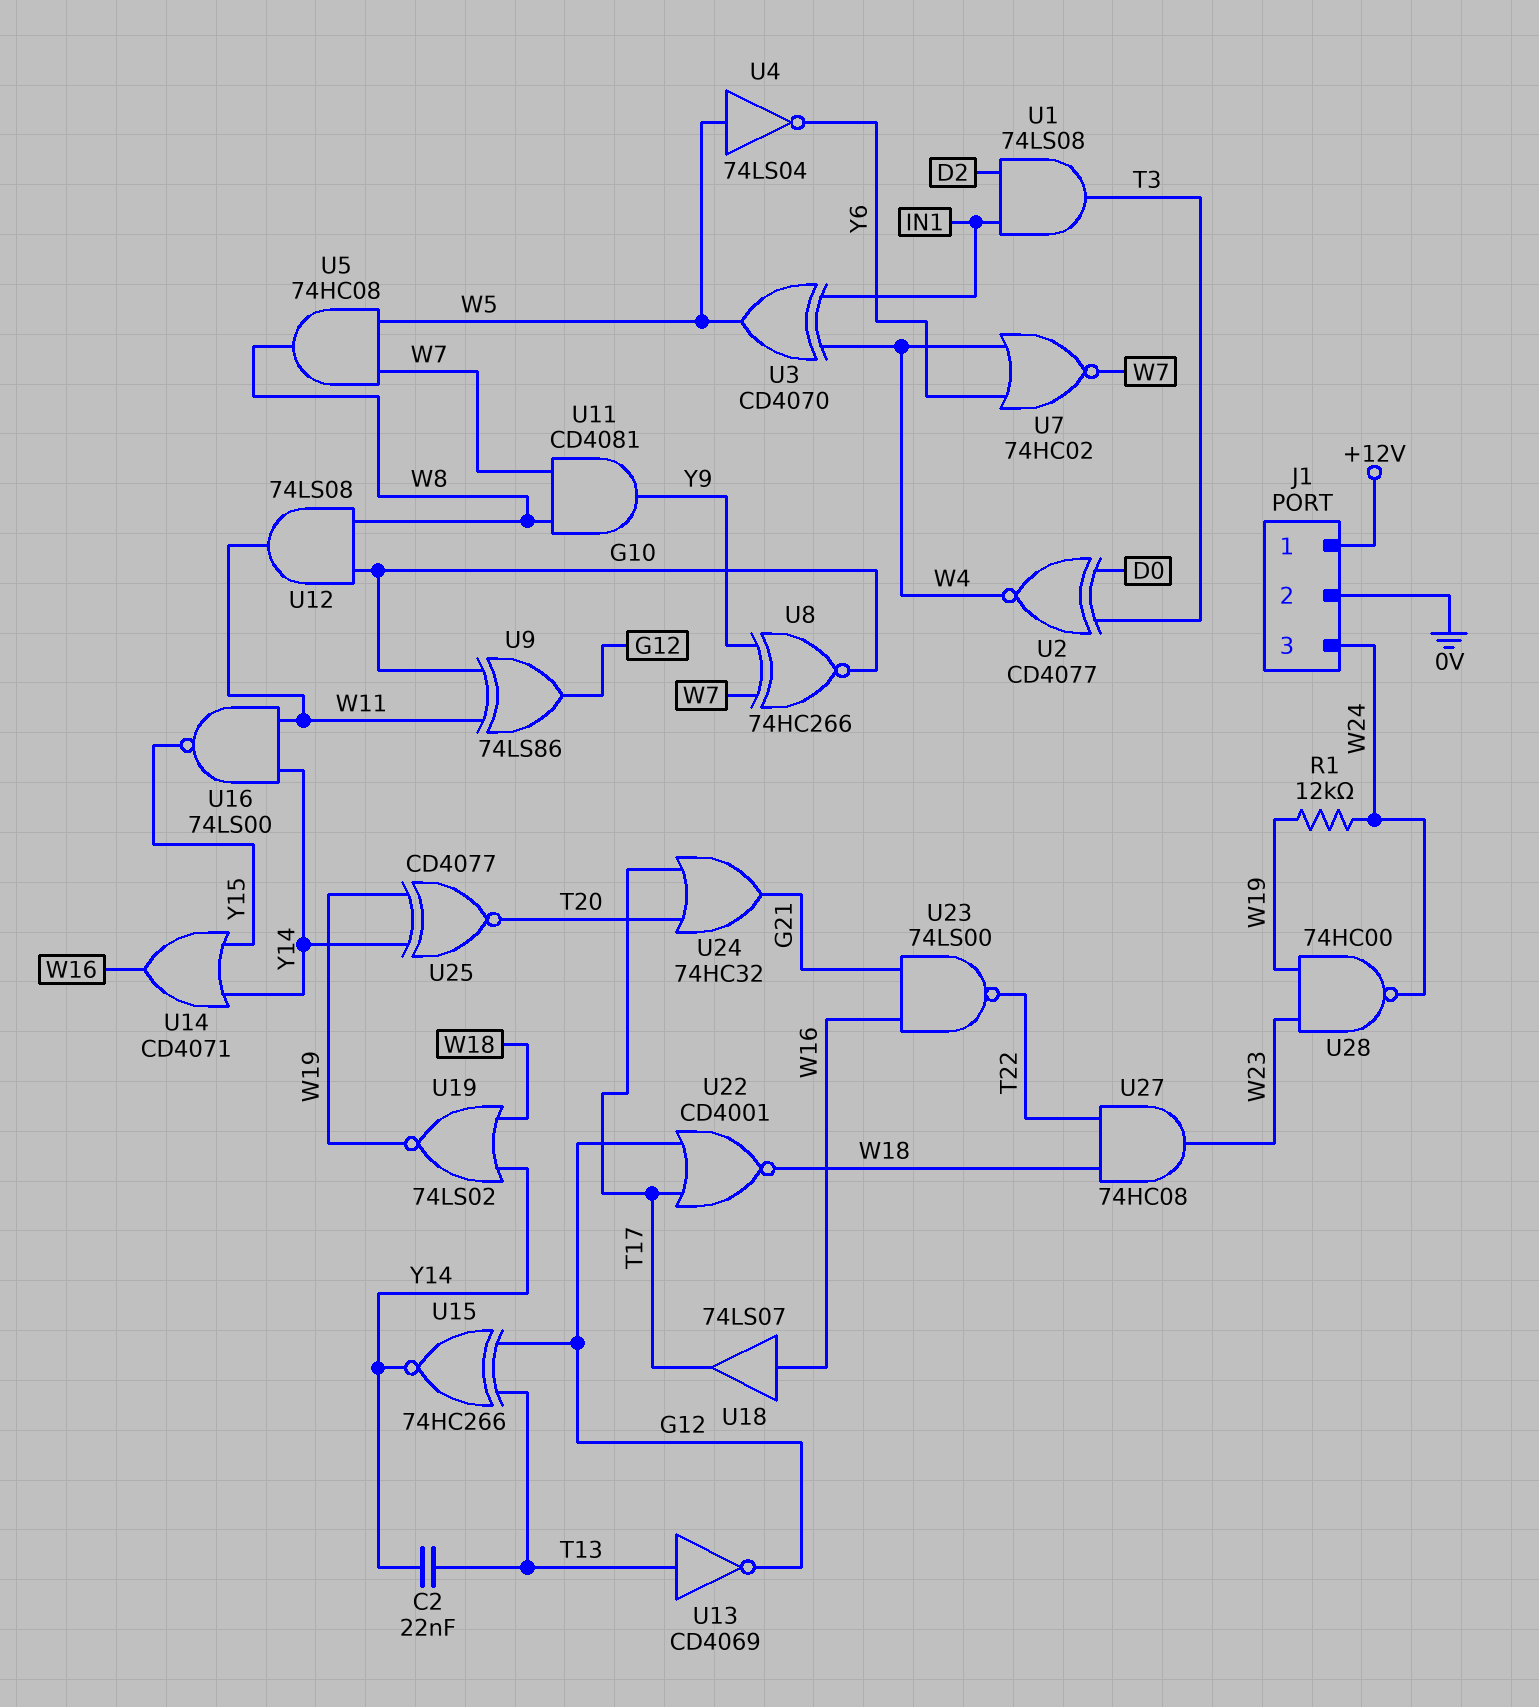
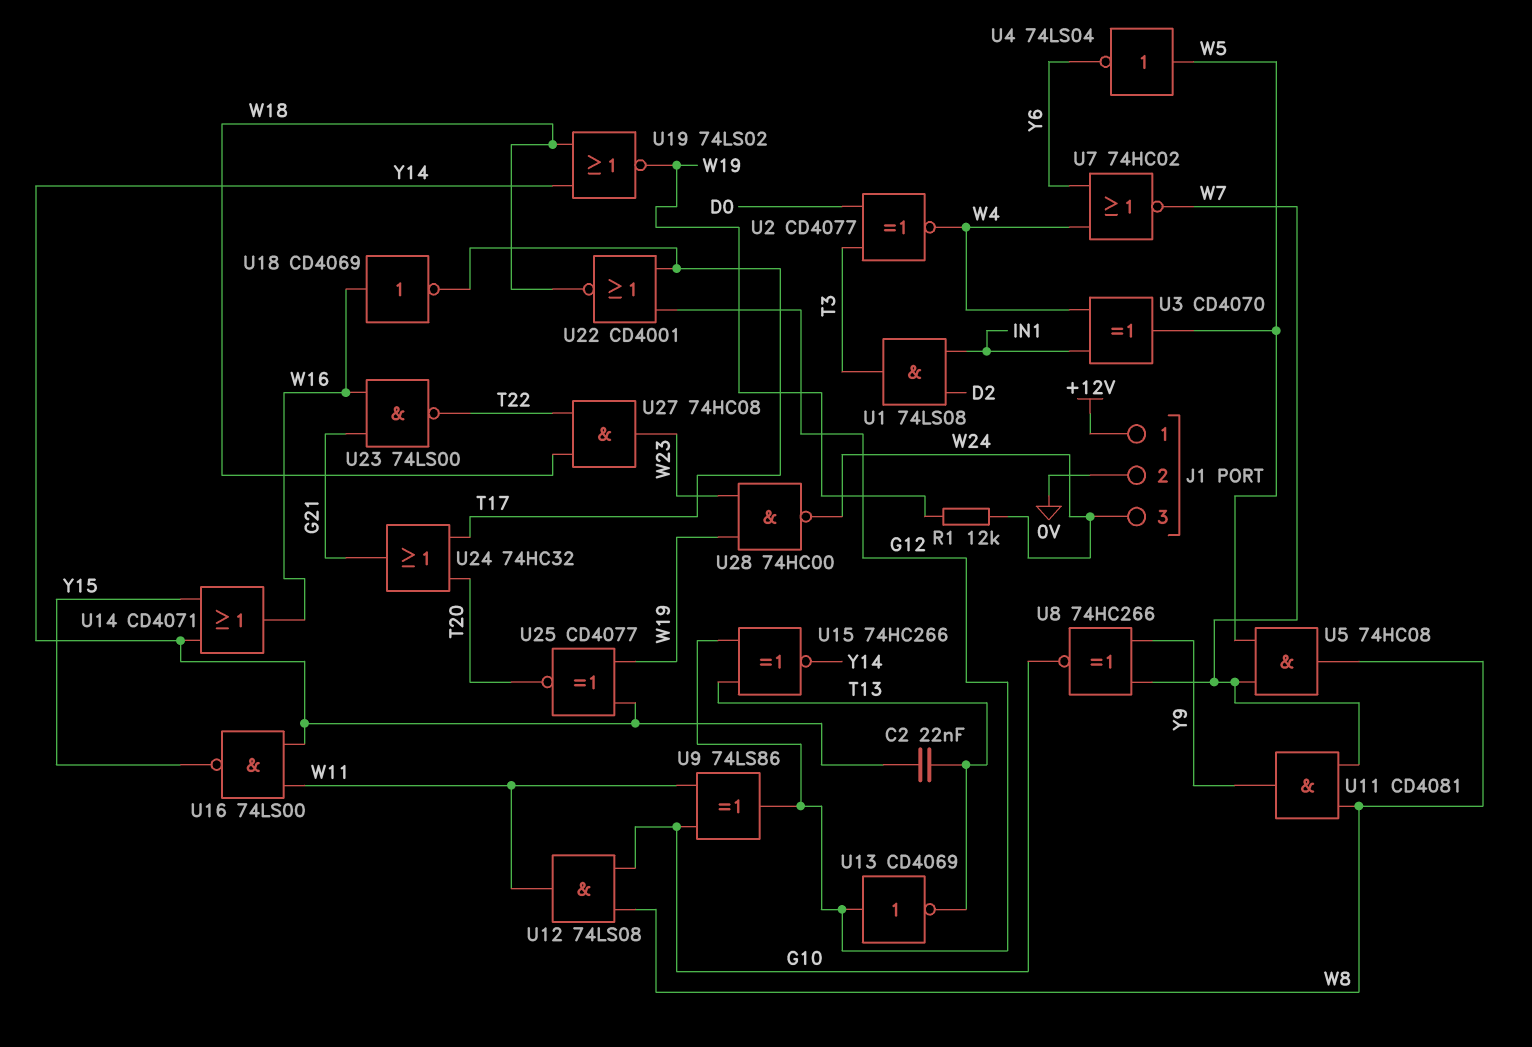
U13: NOT CD4069 (in T13, out G12) -> NOT CD4069 (in G12, out T13)
U18: buffer 74LS07 (in W16, out T17) -> NOT CD4069 (in W16, out T17)

